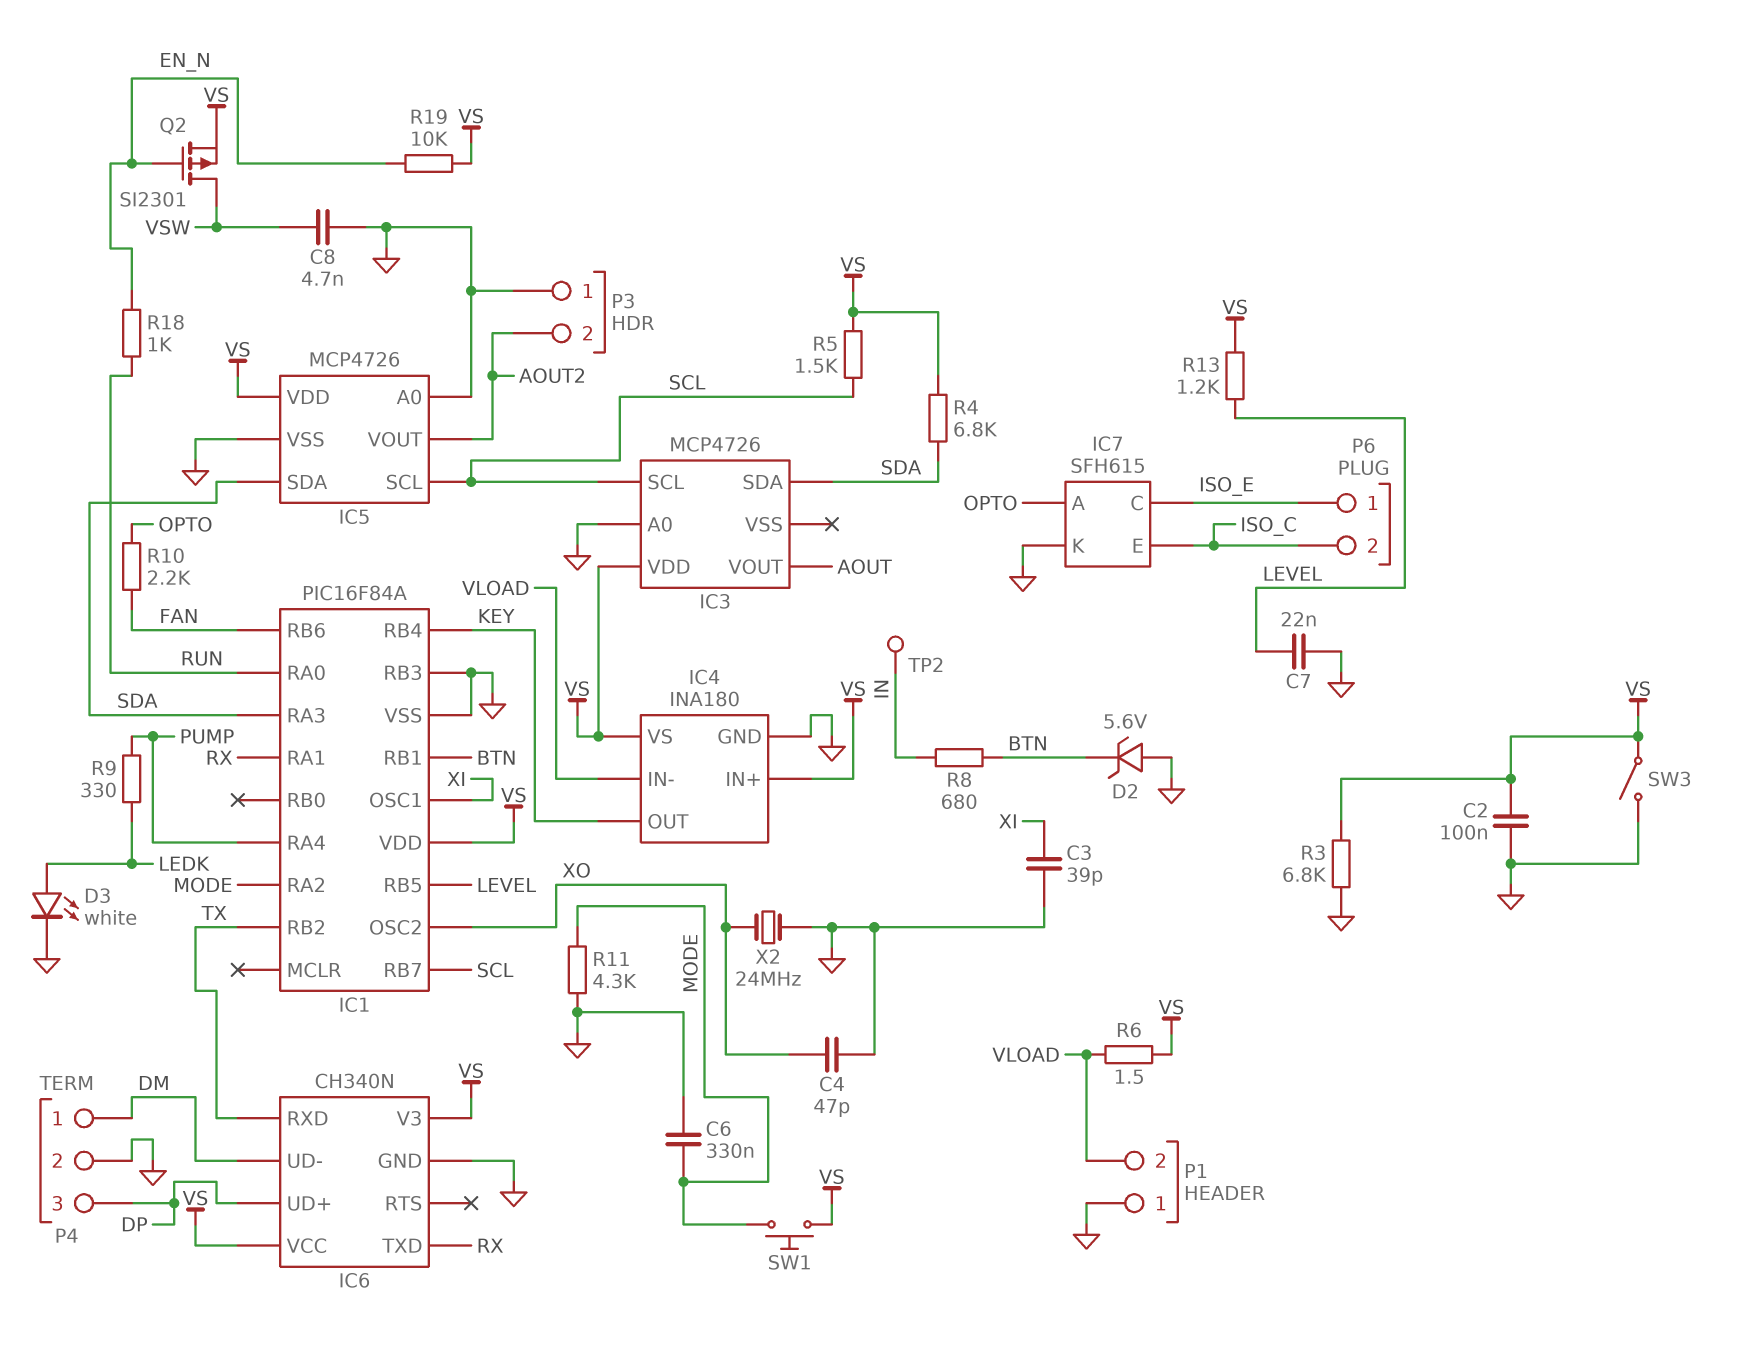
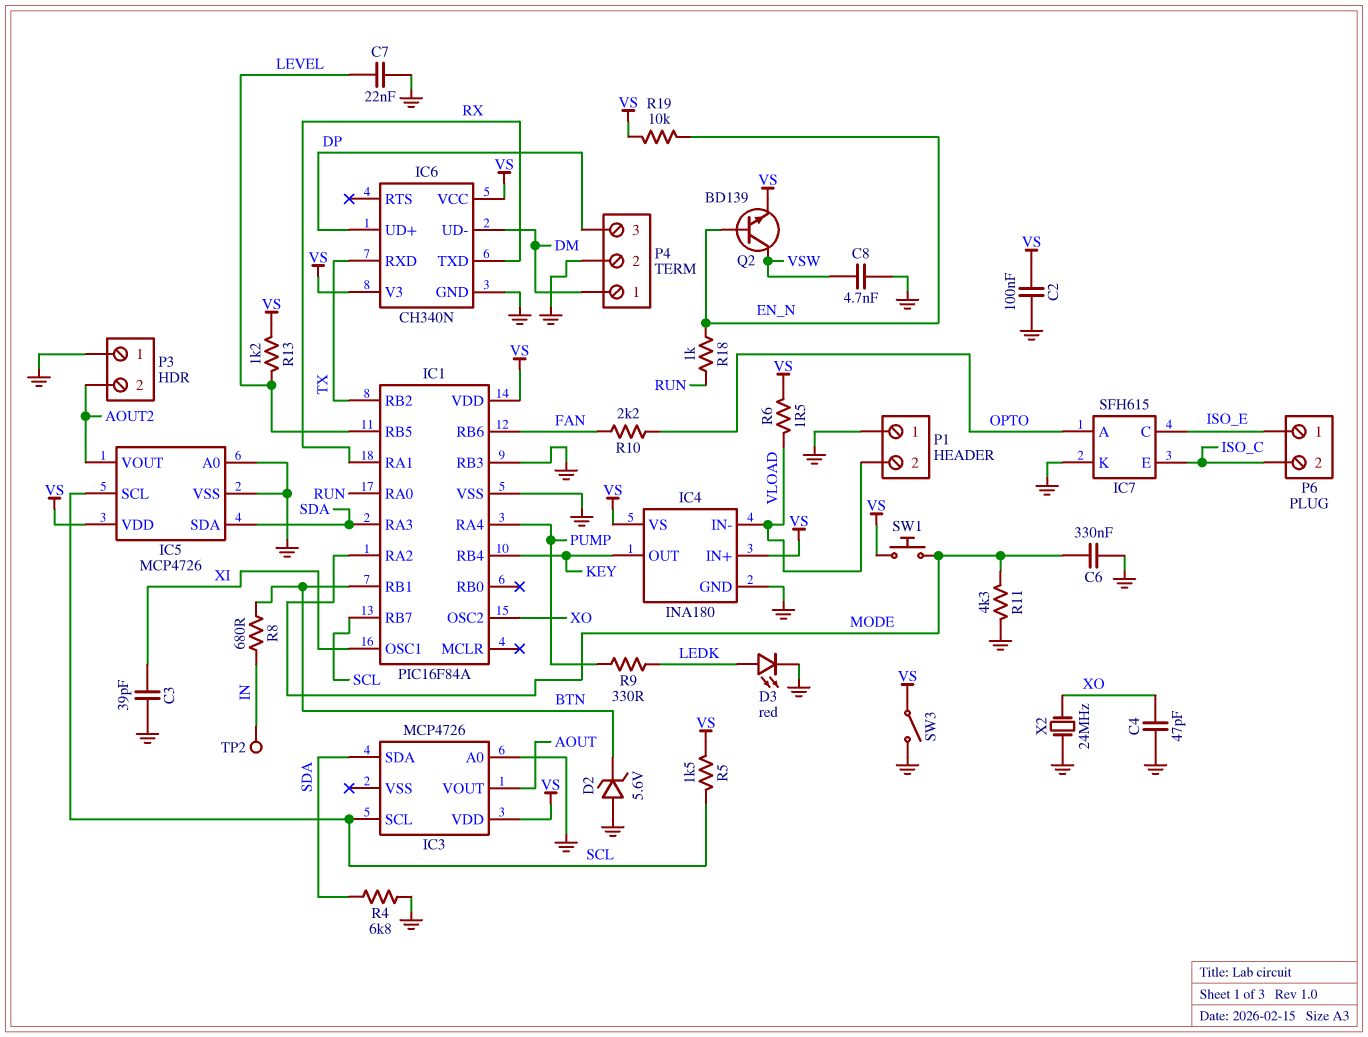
D3: LED white (A LEDK, K GND) -> LED red (A LEDK, K GND)
Q2: PMOS SI2301 (G EN_N, D VSW, S VS) -> NPN BD139 (B EN_N, C VSW, E VS)
R3: 6.8k (GND, VS) -> none
R4: 6.8k (SDA, VS) -> 6.8k (GND, SDA)

